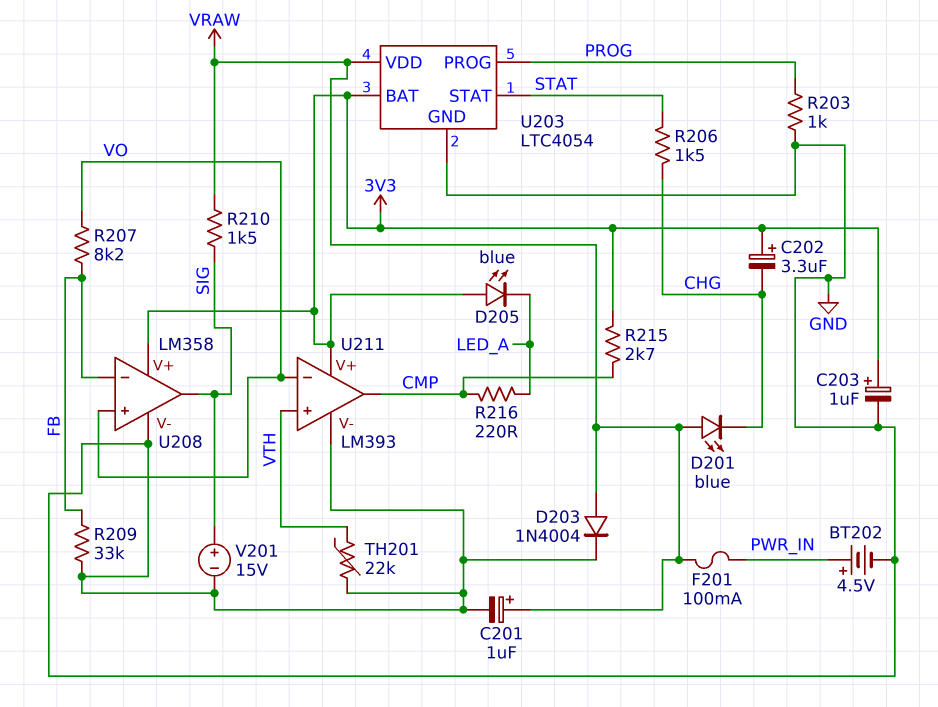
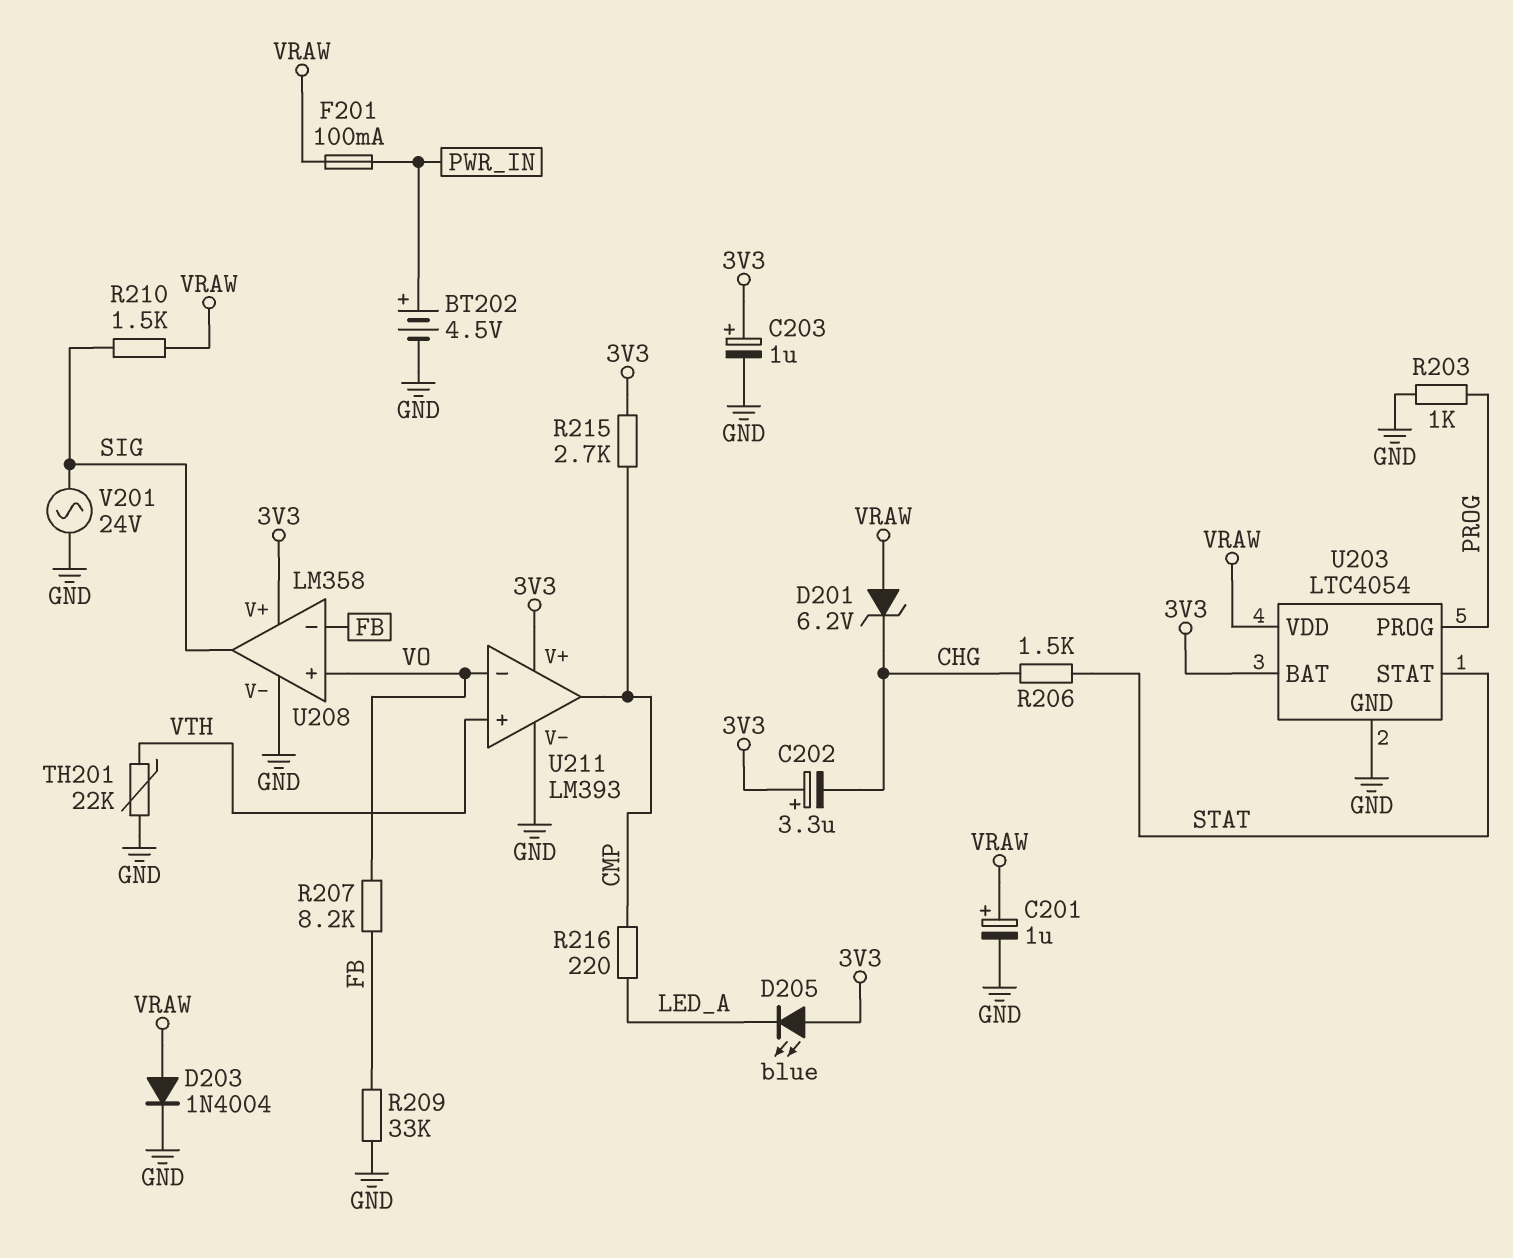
D201: LED blue (A VRAW, K CHG) -> zener 6.2V (A VRAW, K CHG)
V201: 15V (plus SIG, minus GND) -> AC 24V (GND, SIG)

